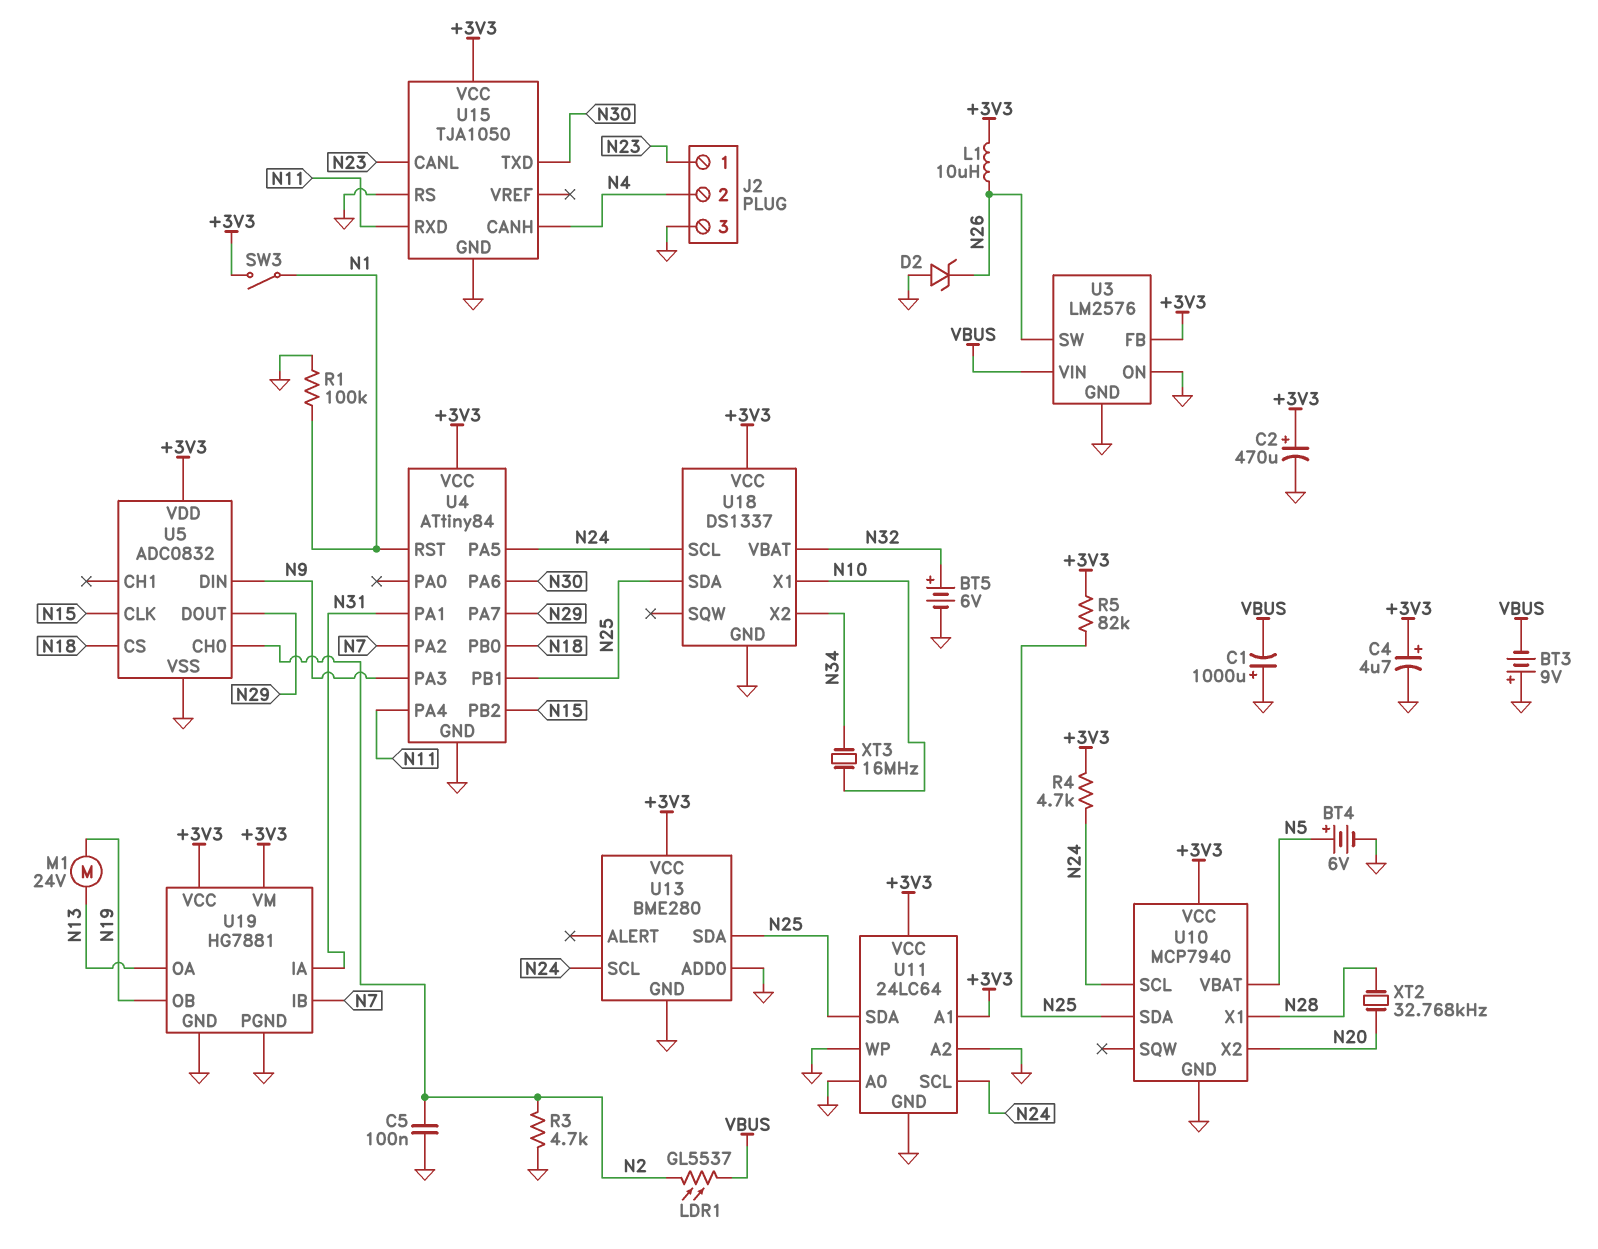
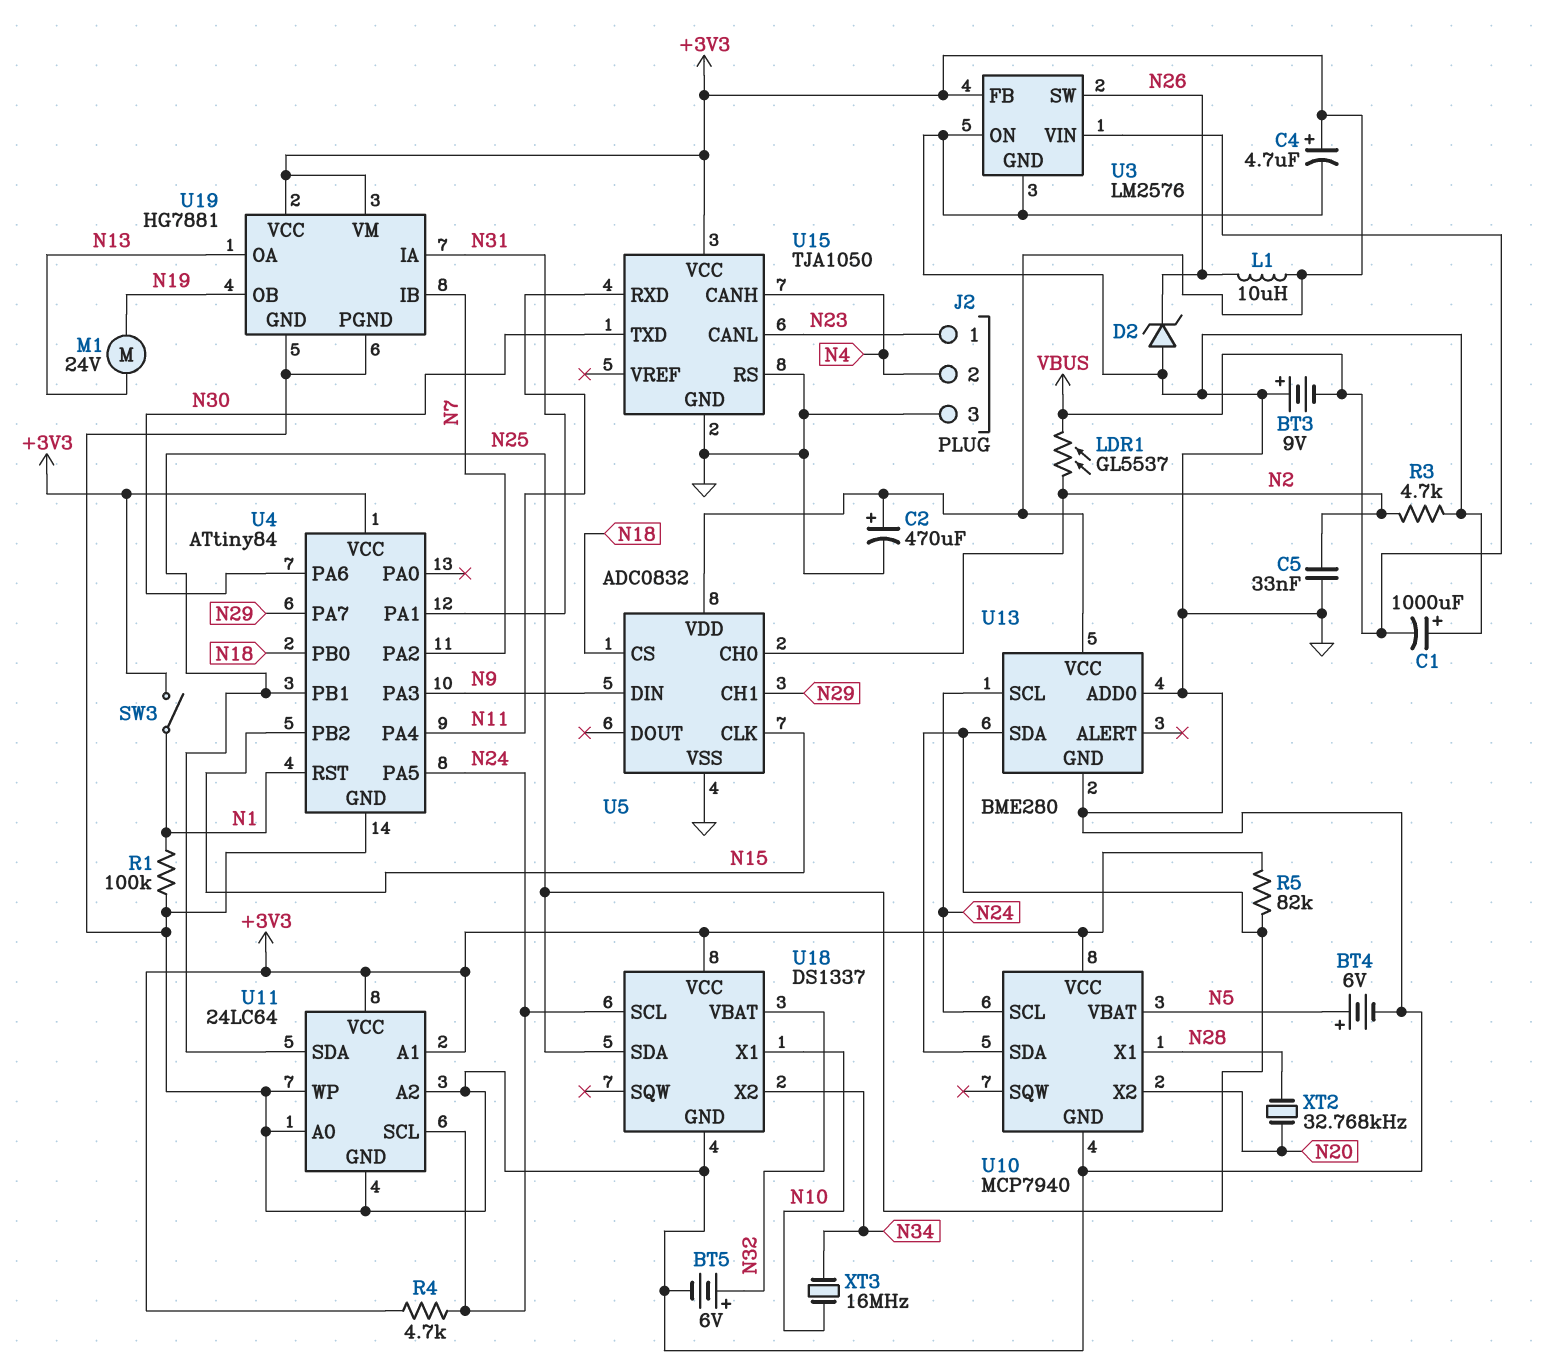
C5: 100nF (GND, N2) -> 33nF (GND, N2)
U5 pin CH1: none -> N29
U5 pin DOUT: N29 -> none

